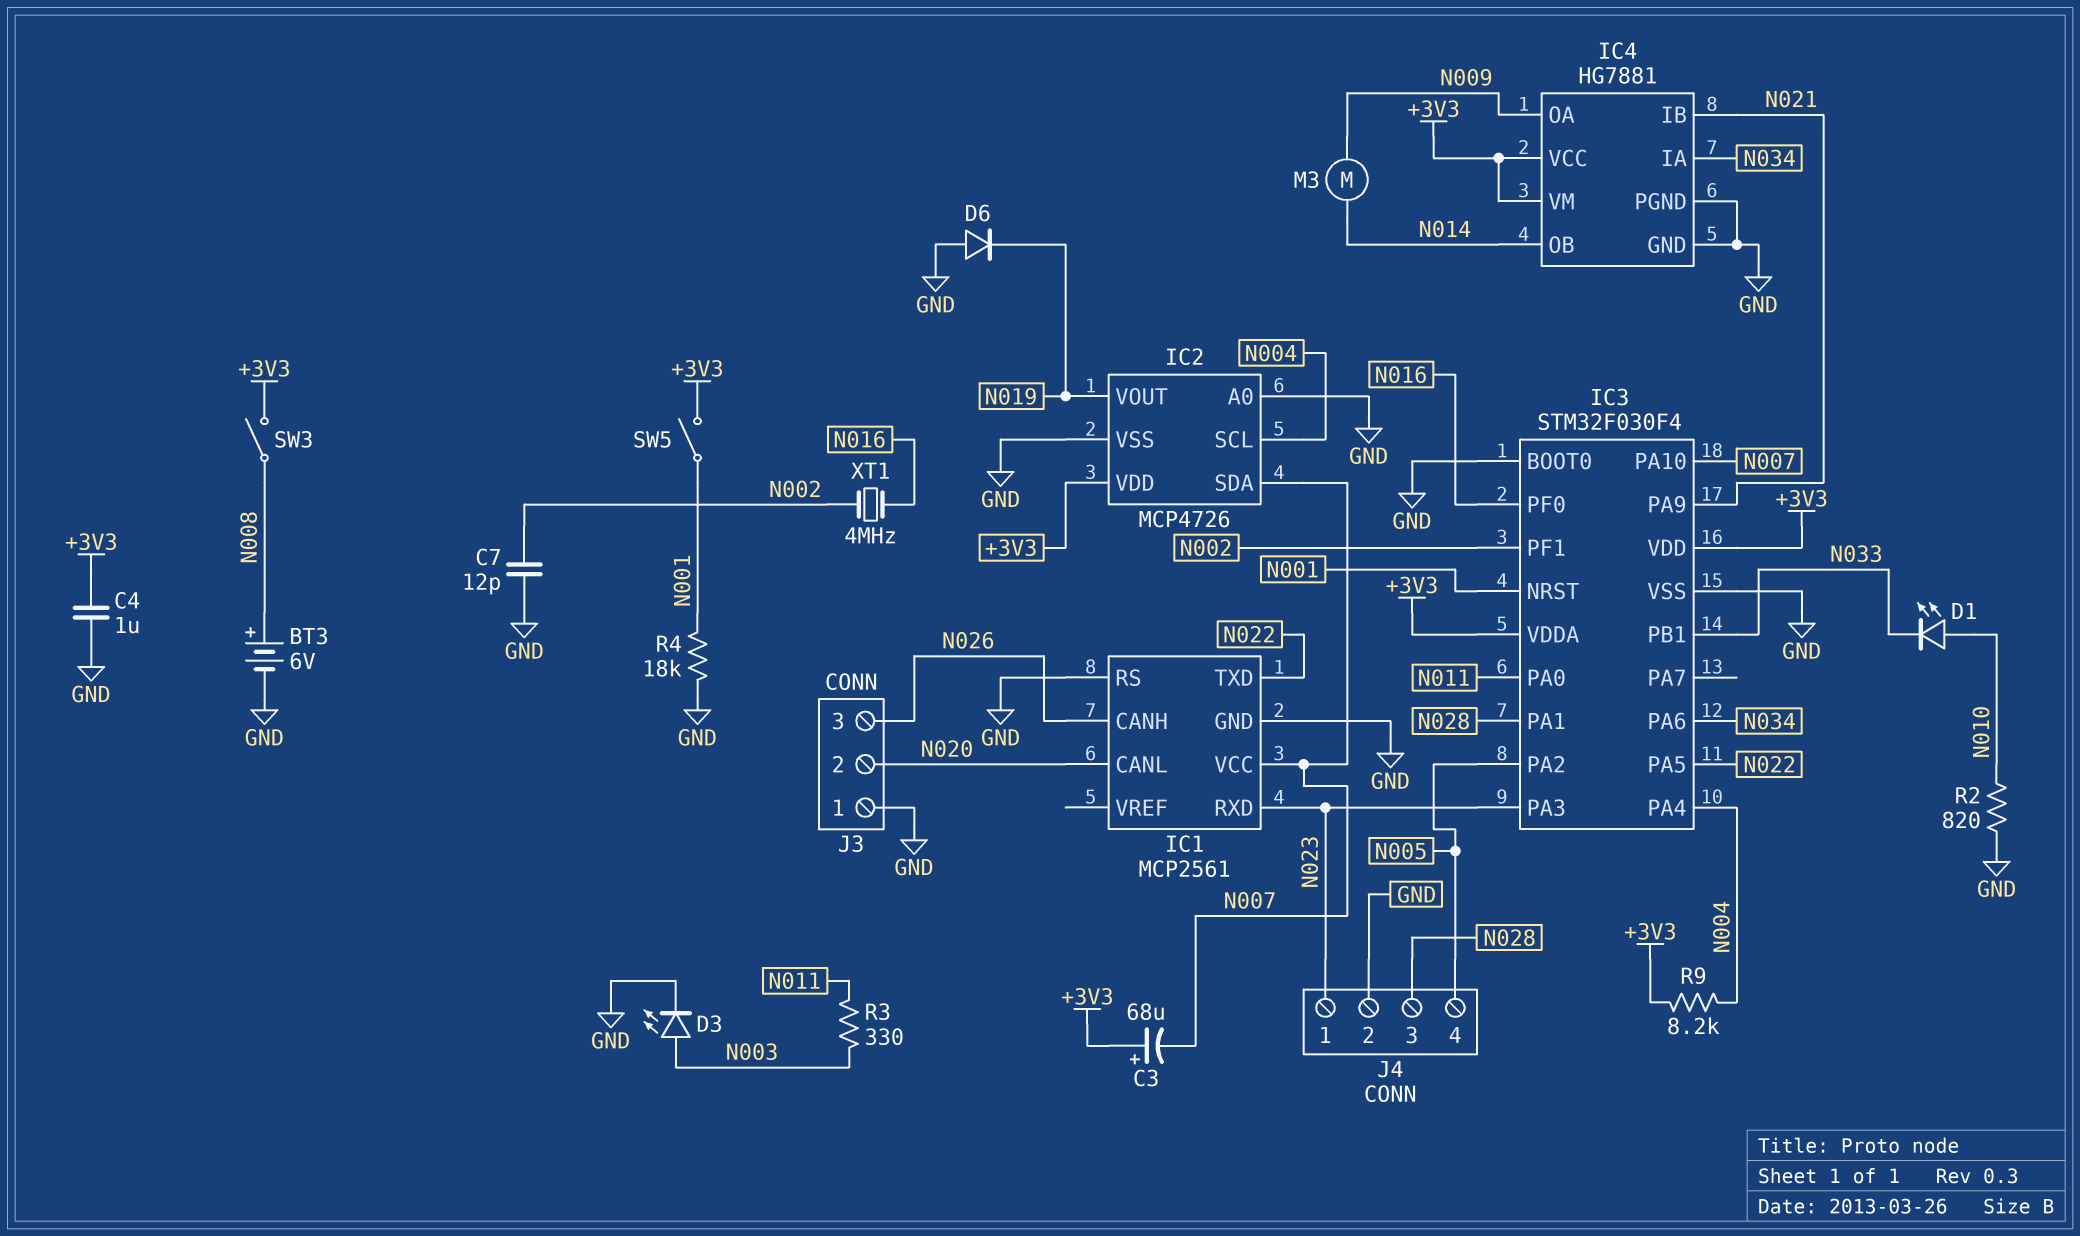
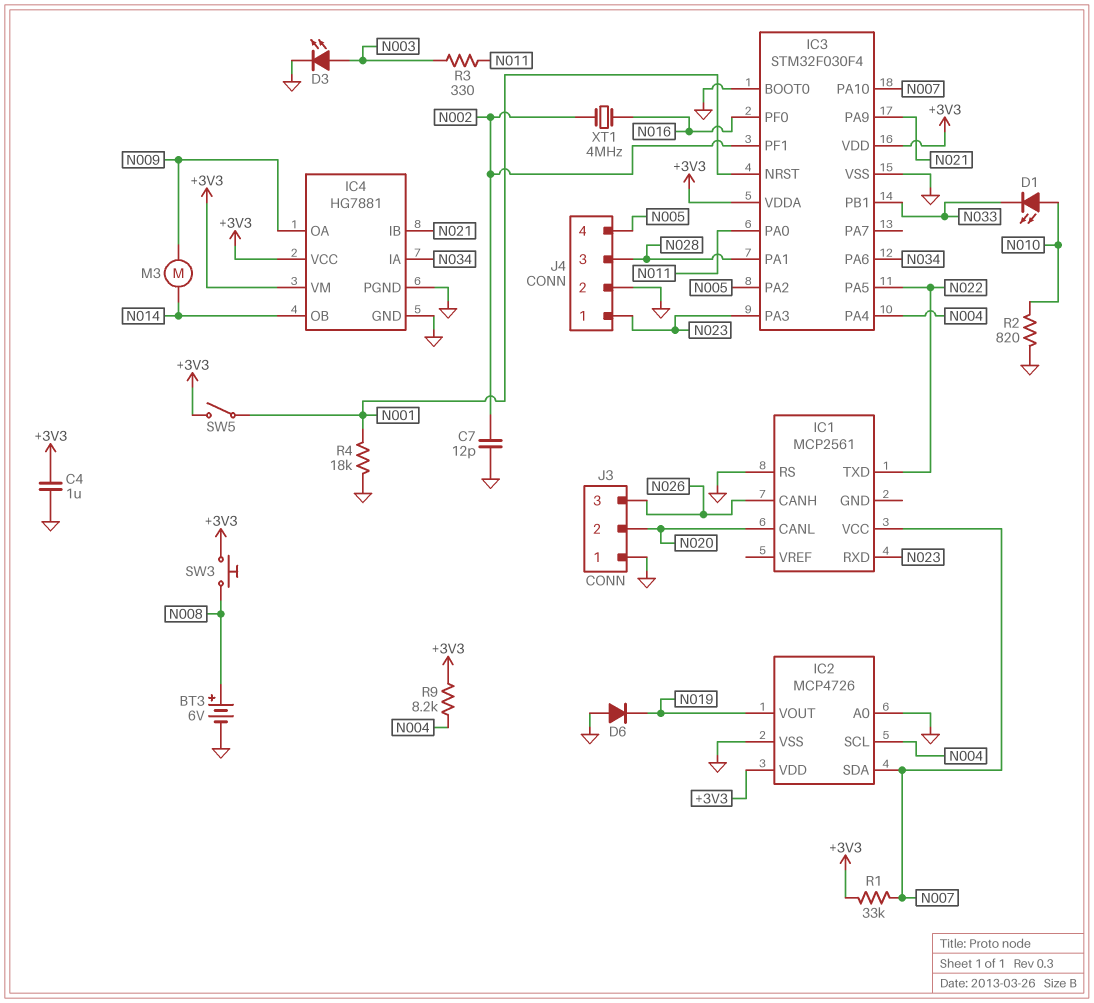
C3: 68uF (plus +3V3, minus N007) -> none
IC1 pin GND: GND -> none
R1: none -> 33k (+3V3, N007)
SW3: switch (+3V3, N008) -> button (+3V3, N008)

